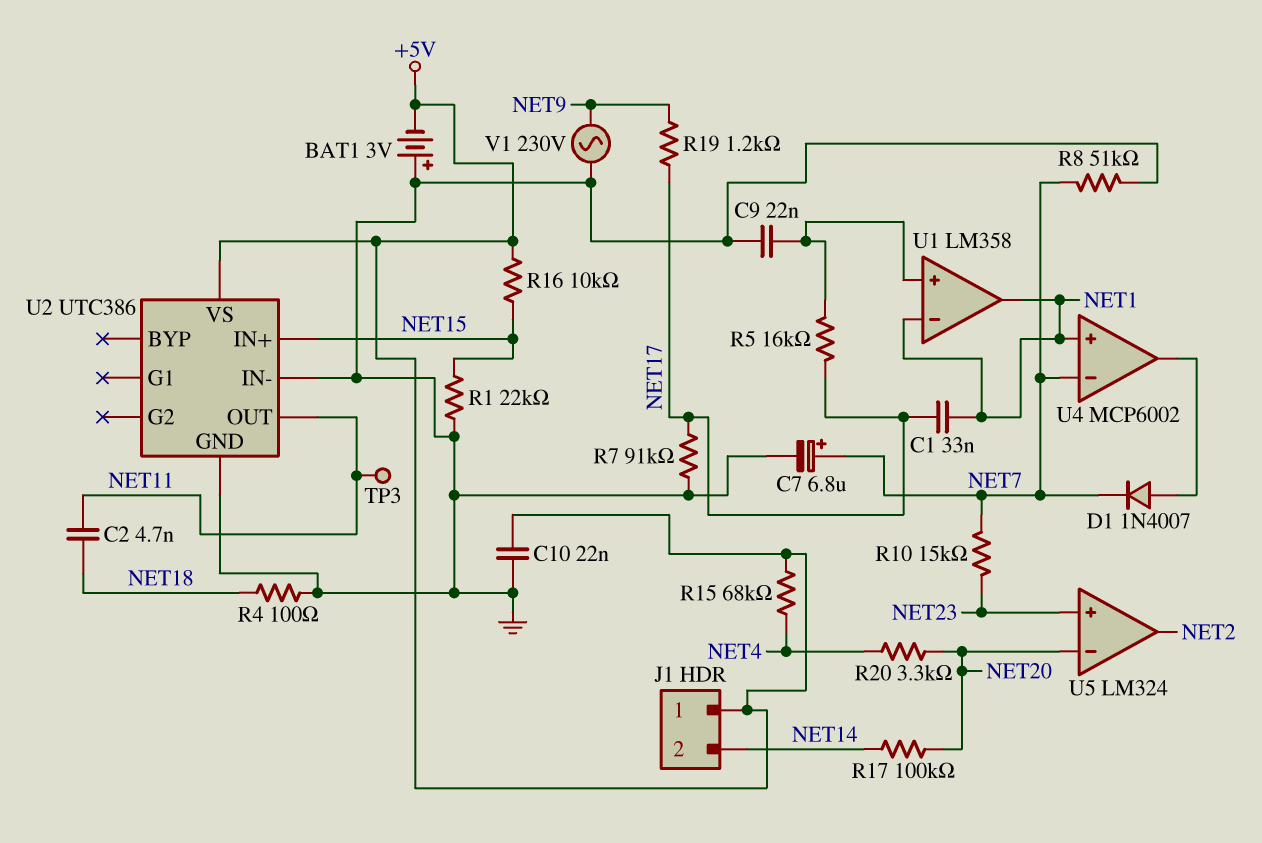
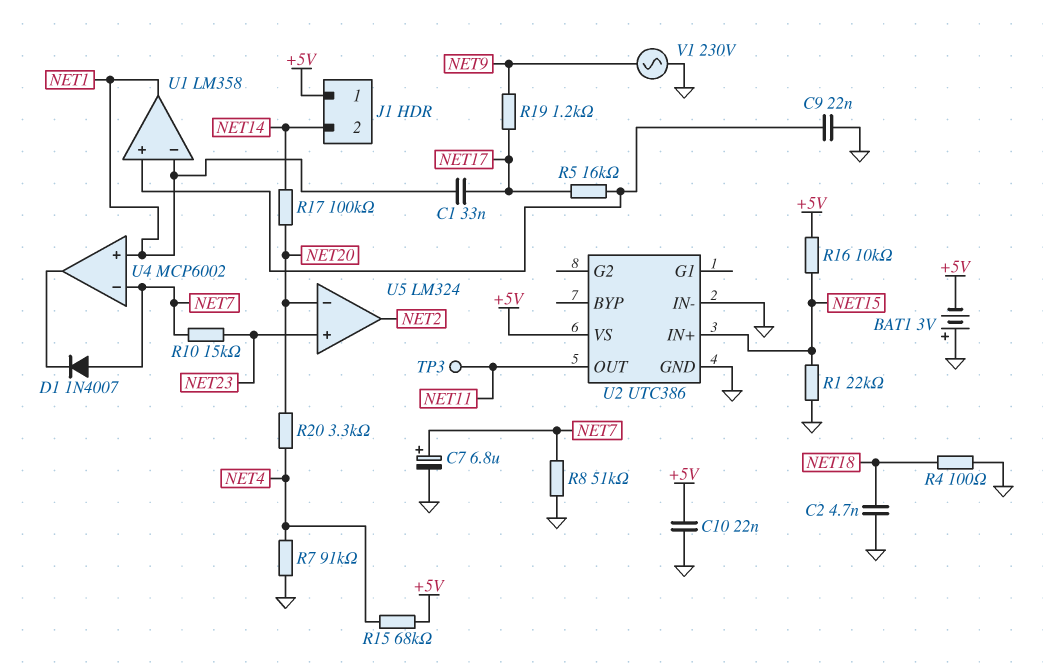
C2: 4.7nF (NET11, NET18) -> 4.7nF (GND, NET18)
D1: diode 1N4007 (A U4/out, K NET7) -> diode 1N4007 (A NET7, K U4/out)
R7: 91k (GND, NET17) -> 91k (GND, NET4)

